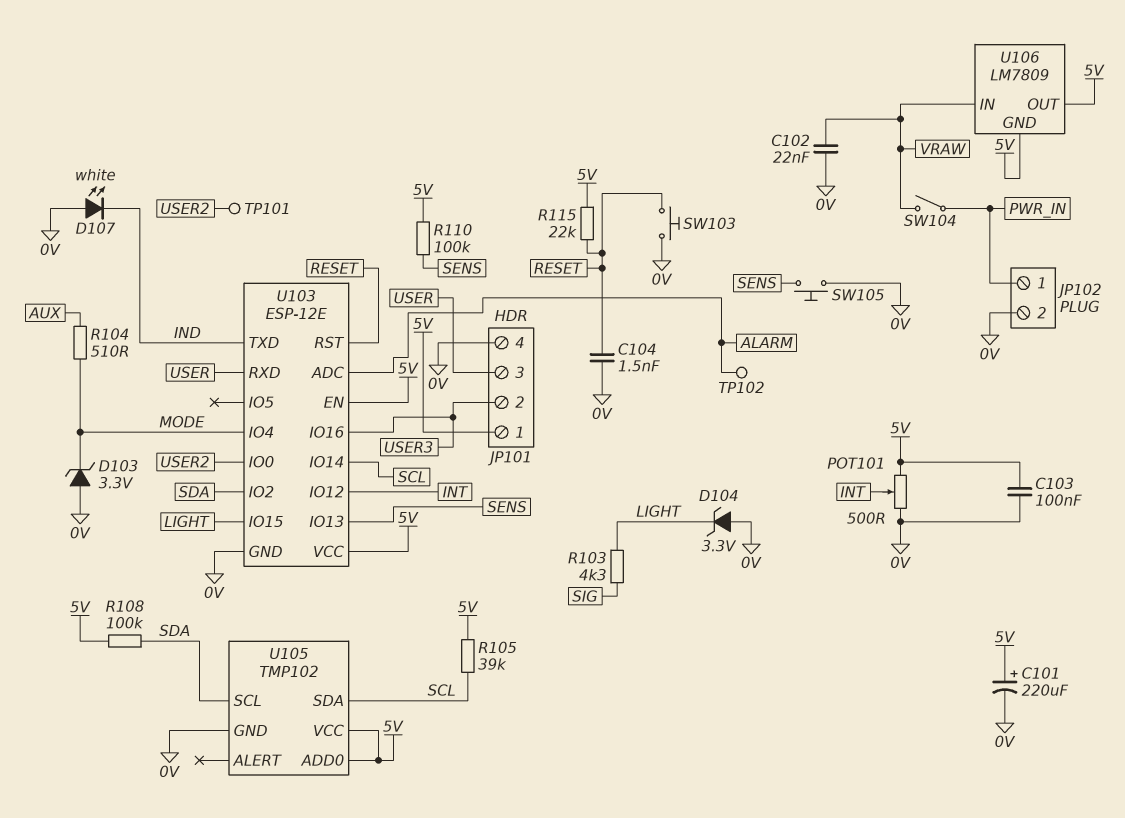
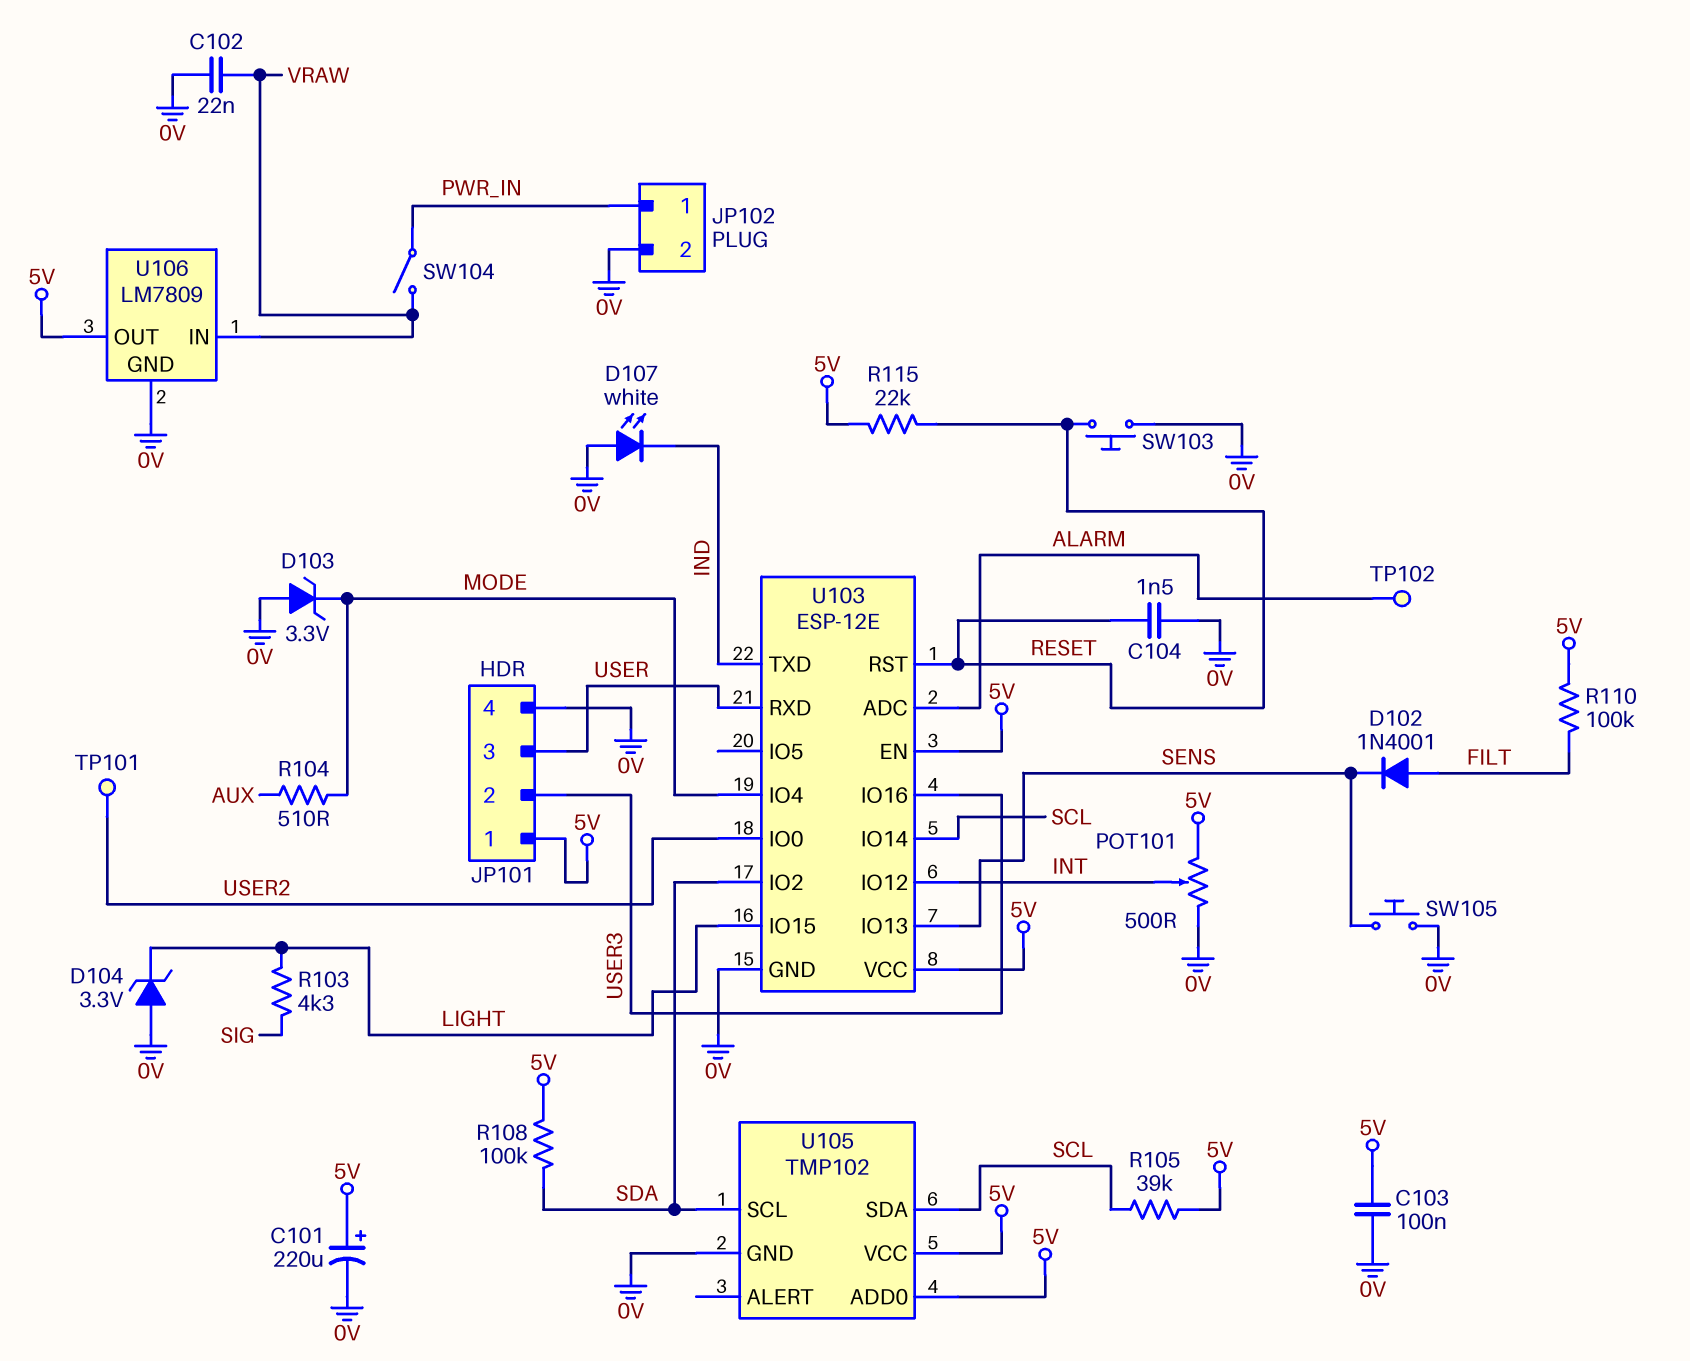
D102: none -> diode 1N4001 (A FILT, K SENS)
R110: 100k (5V, SENS) -> 100k (5V, FILT)
U106 pin GND: 5V -> 0V

